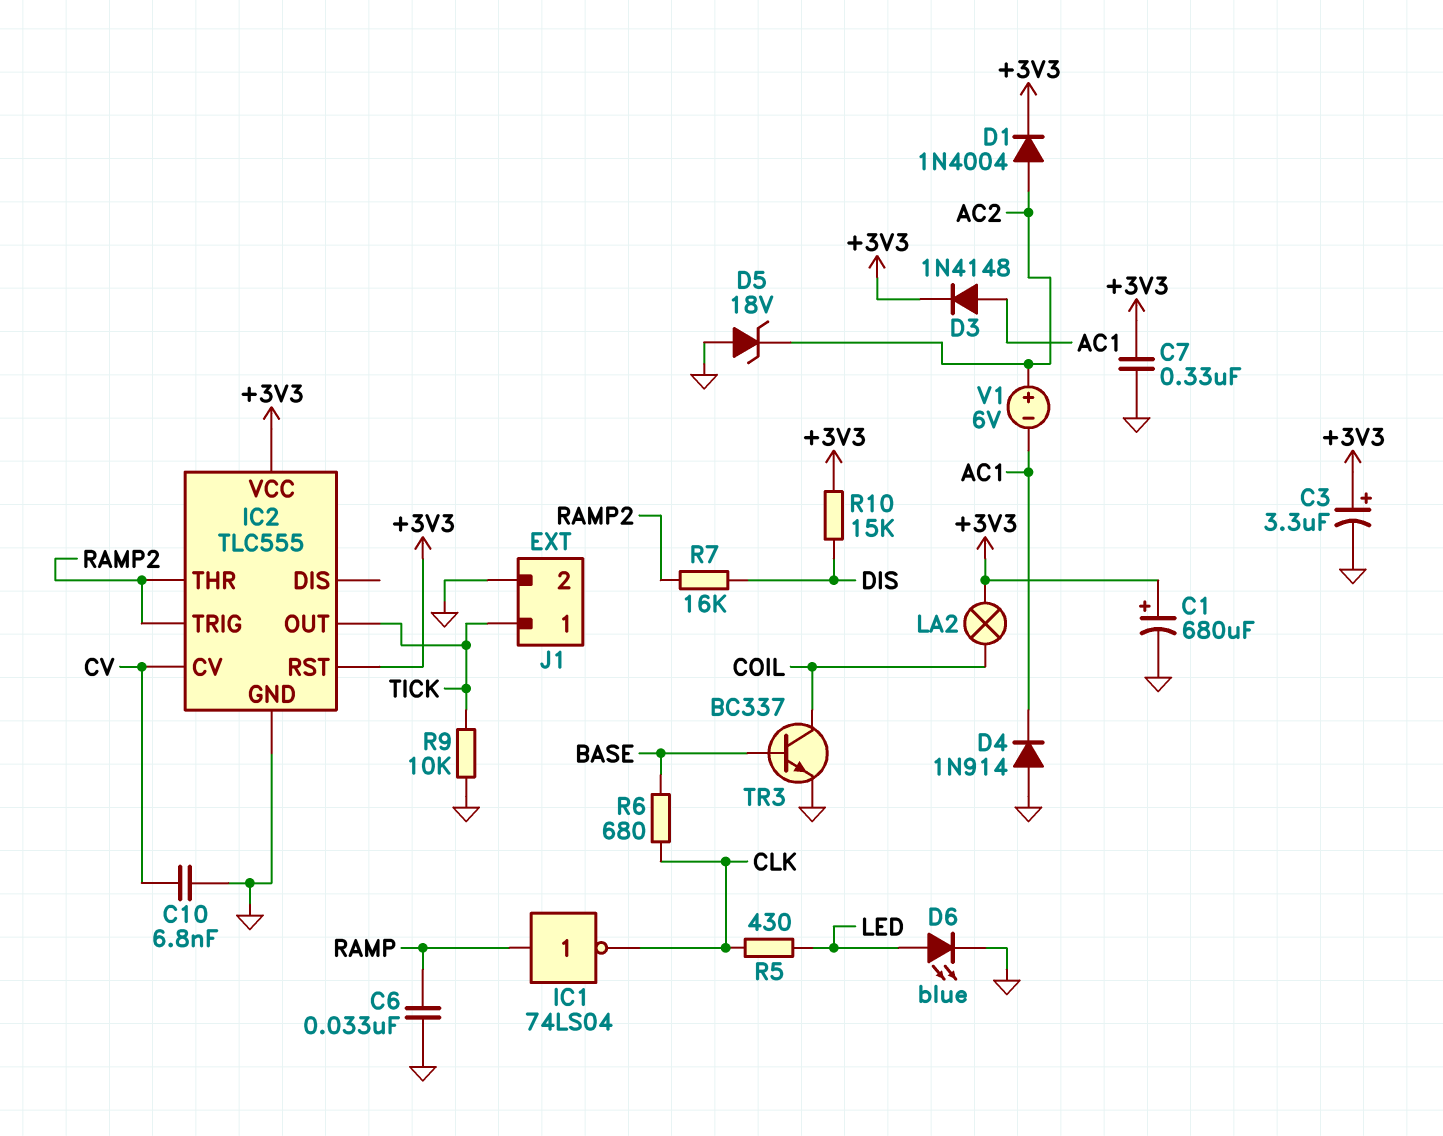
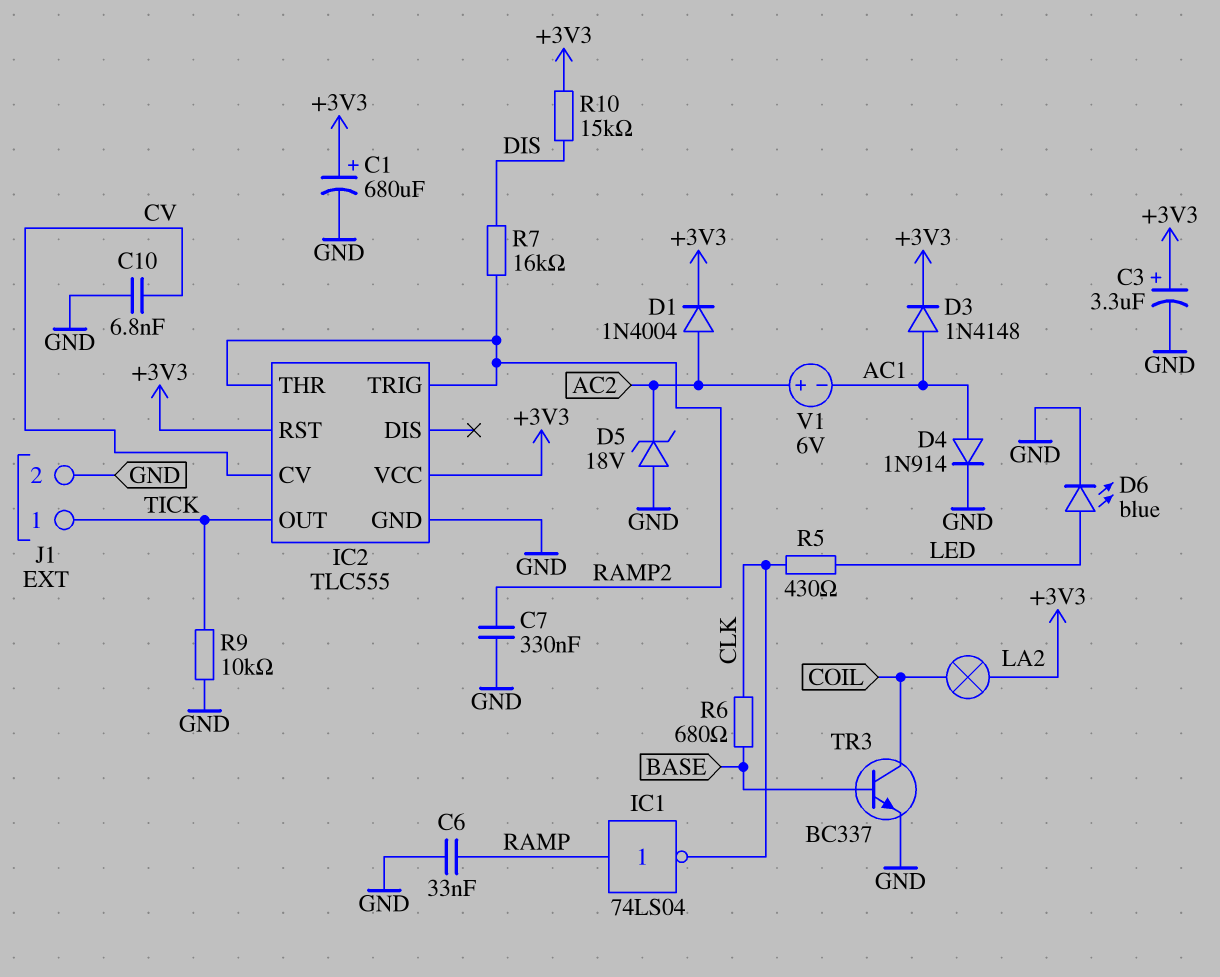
C7: 330nF (+3V3, GND) -> 330nF (GND, RAMP2)
D4: diode 1N914 (A GND, K AC1) -> diode 1N914 (A AC1, K GND)

